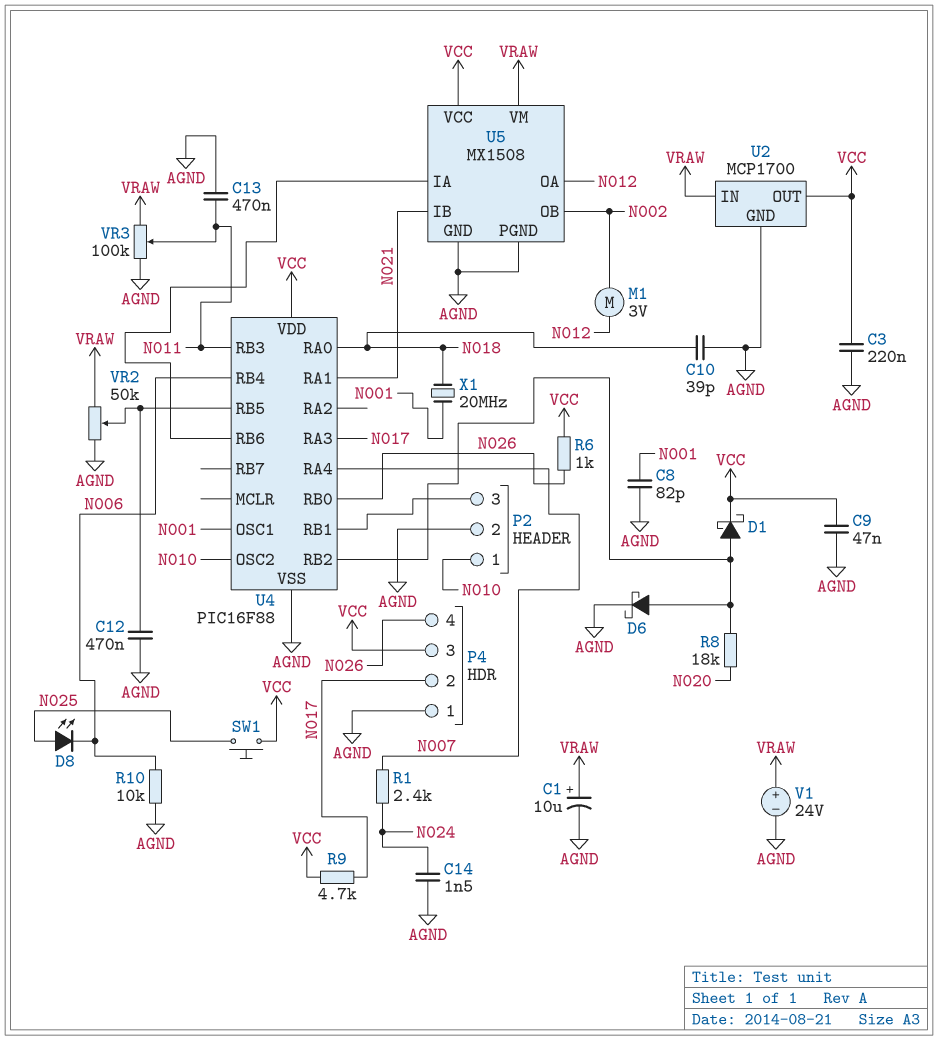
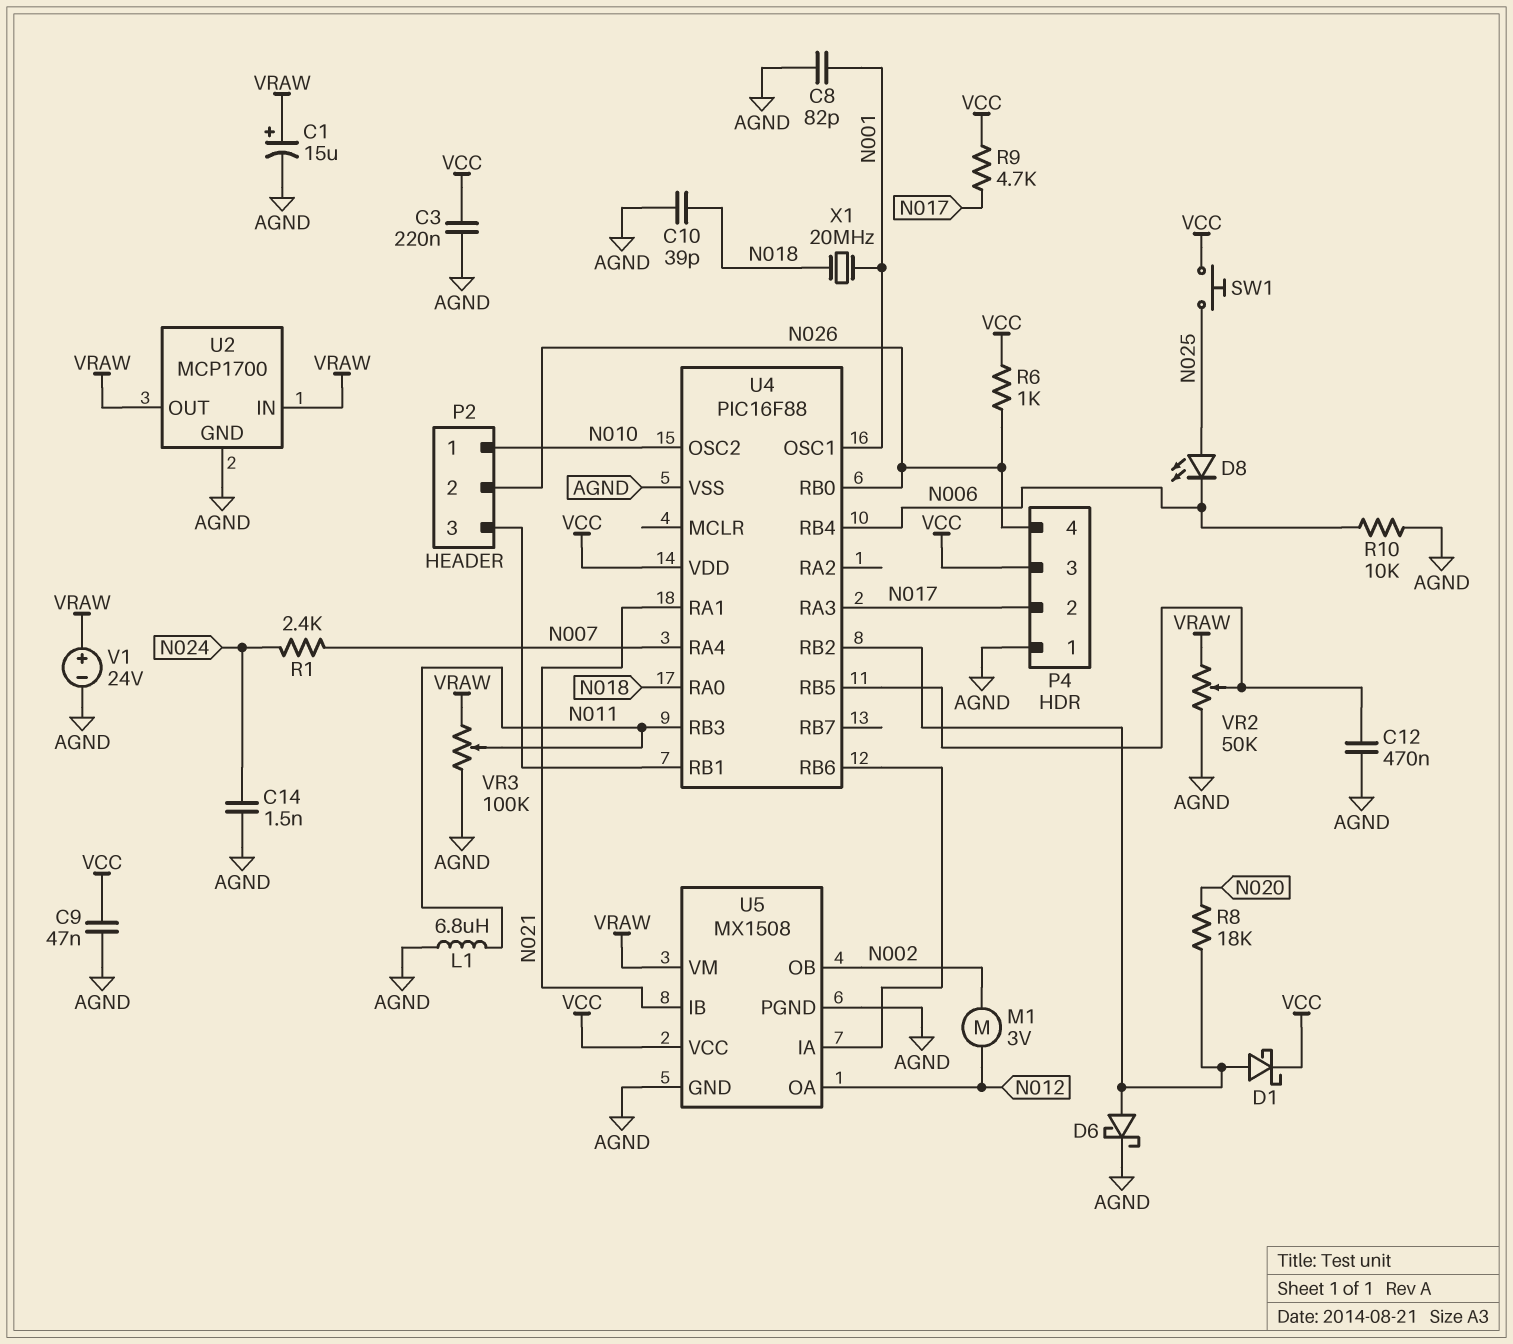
C1: 10uF (plus VRAW, minus AGND) -> 15uF (plus VRAW, minus AGND)
C13: 470nF (AGND, N011) -> none
L1: none -> 6.8uH (AGND, N011)
P2 pin 2: AGND -> N026
U2 pin OUT: VCC -> VRAW

